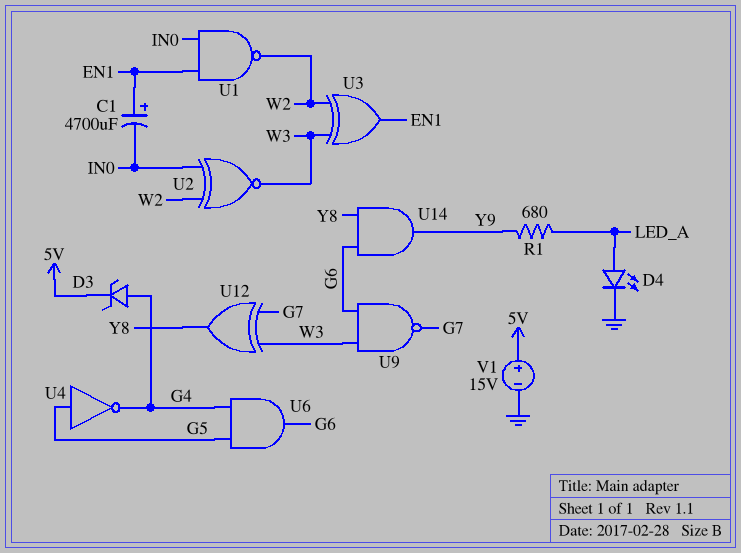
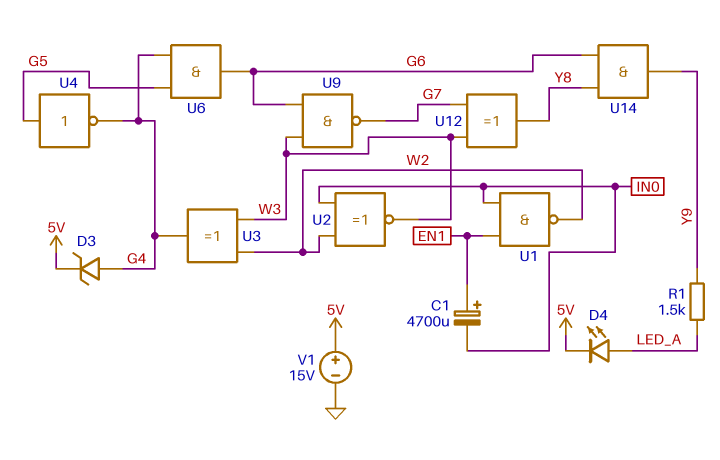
D4: LED (A LED_A, K GND) -> LED (A LED_A, K 5V)
R1: 680 (LED_A, Y9) -> 1.5k (LED_A, Y9)
U3: XOR (in W2, in W3, out EN1) -> XOR (in W2, in W3, out G4)

